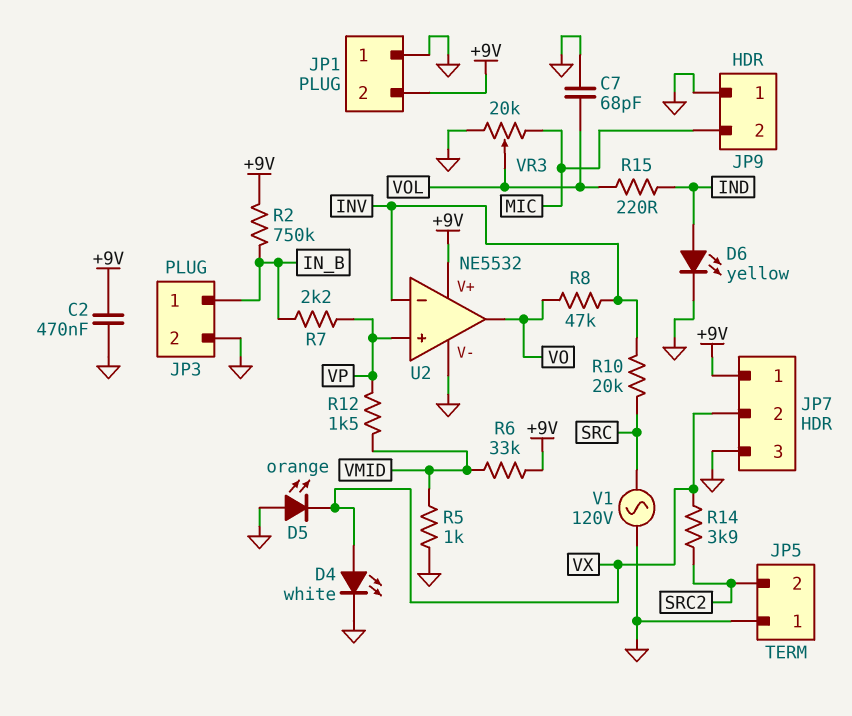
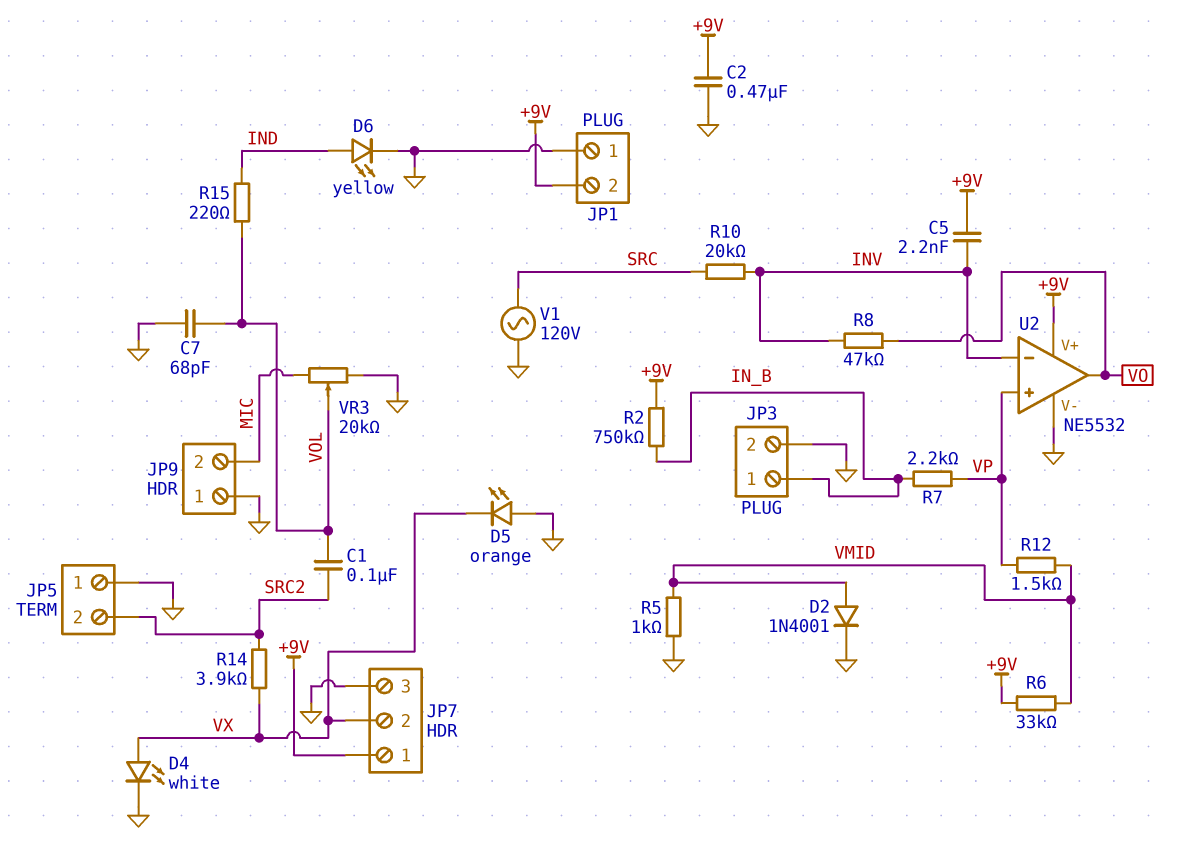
C1: none -> 100nF (SRC2, VOL)
C5: none -> 2.2nF (+9V, INV)
D2: none -> diode 1N4001 (A VMID, K GND)

